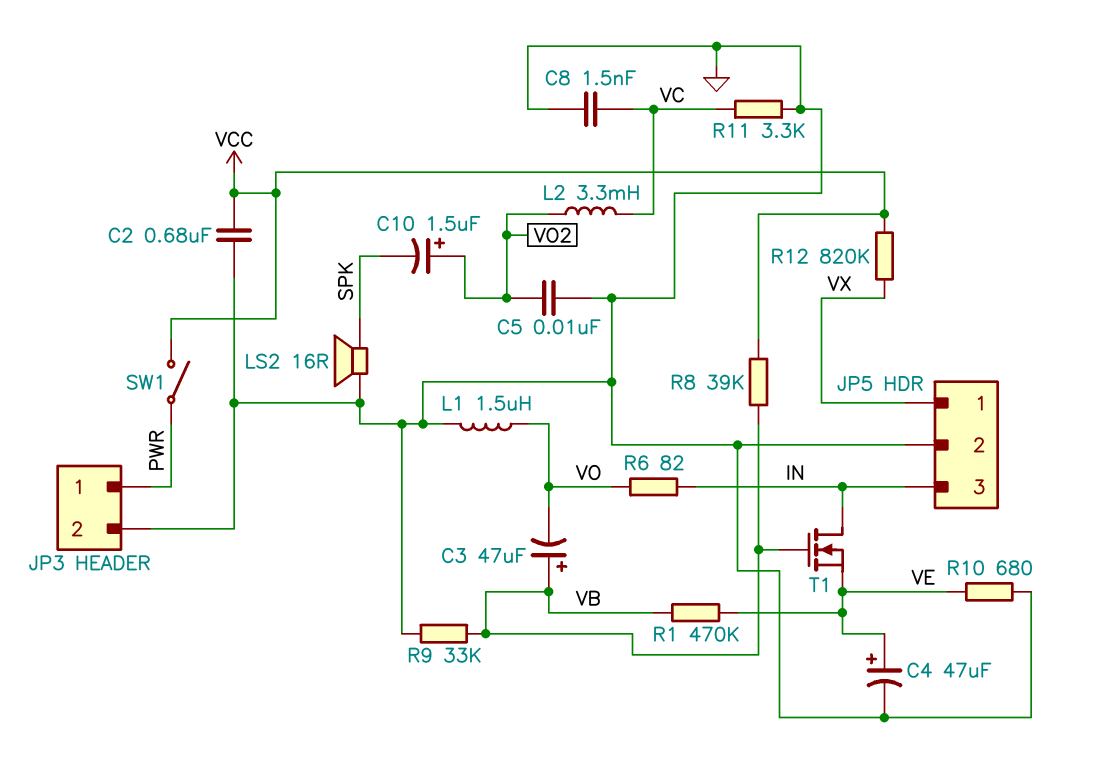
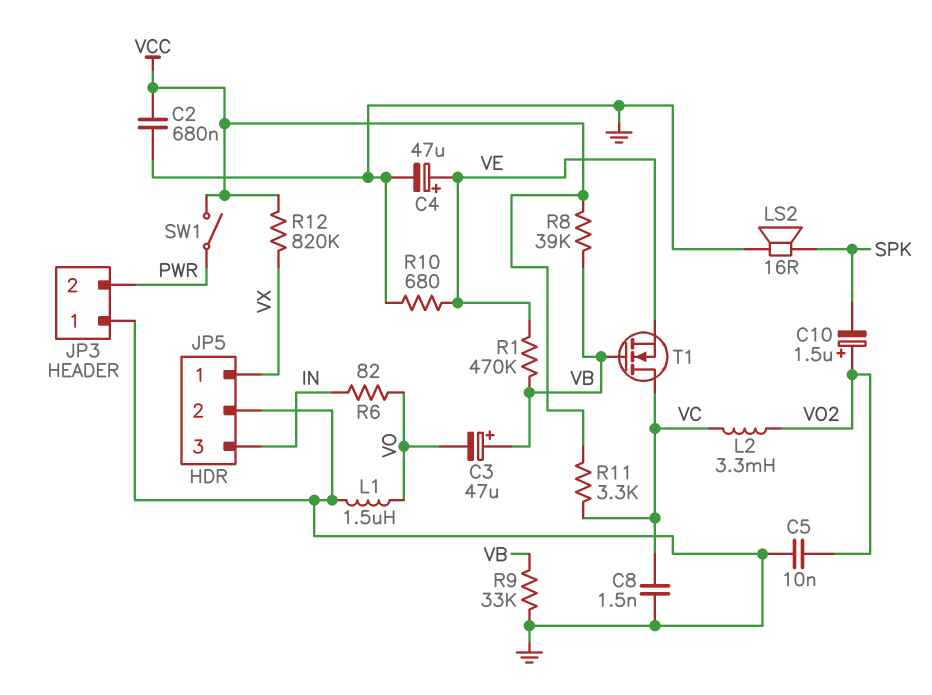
JP3 pin 1: PWR -> GND
JP3 pin 2: GND -> PWR
R11: 3.3k (GND, VC) -> 3.3k (VC, VCC)
T1: NMOS (G VB, D IN, S VE) -> NMOS (G VB, D VC, S VE)

